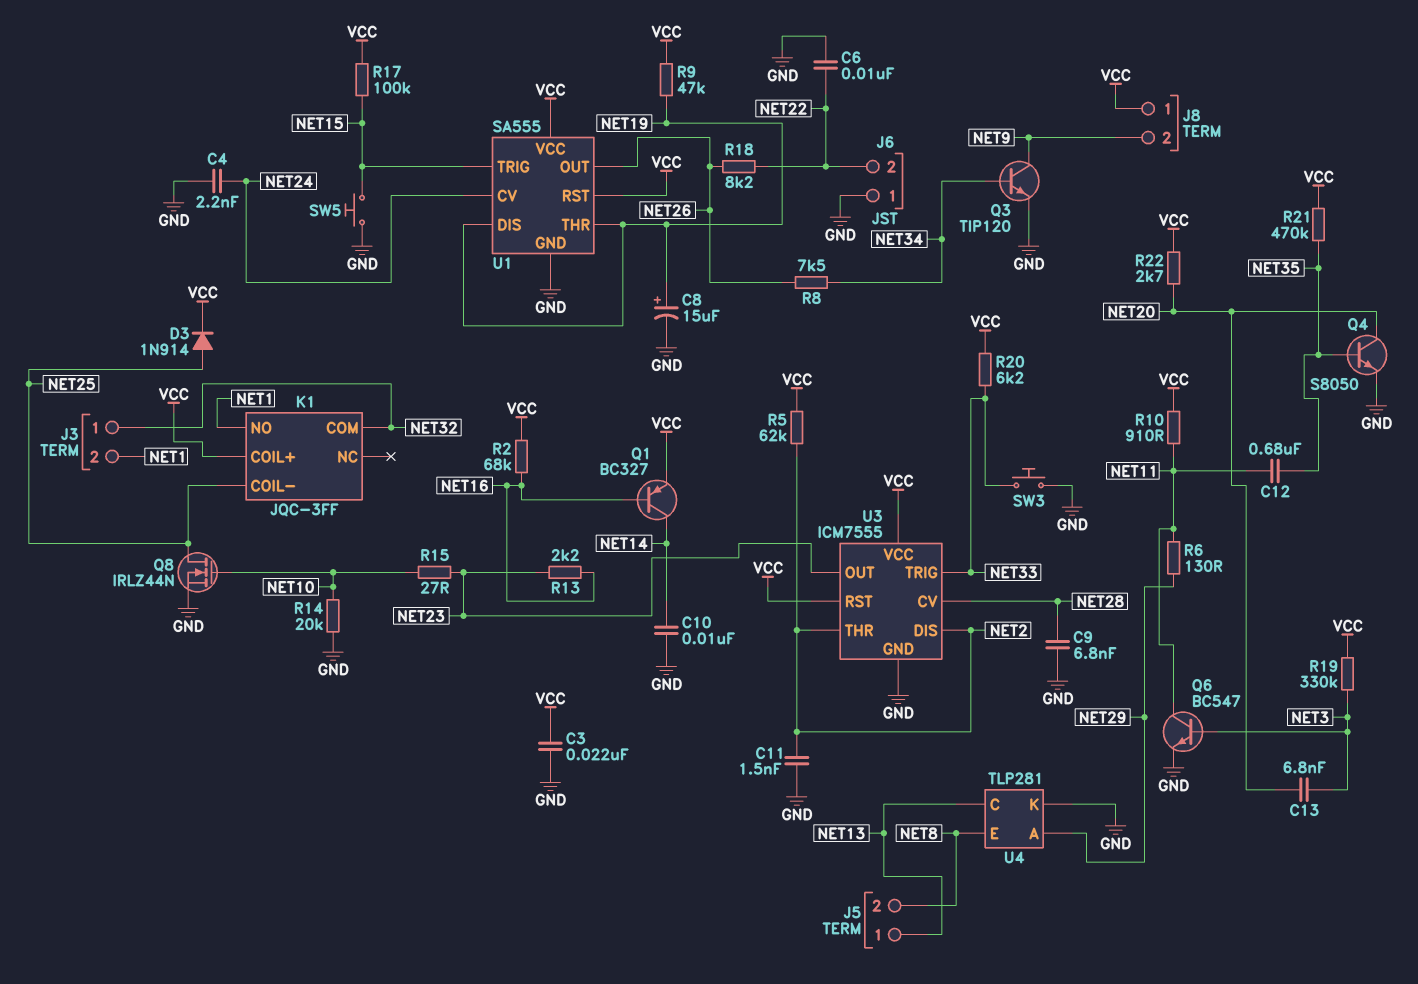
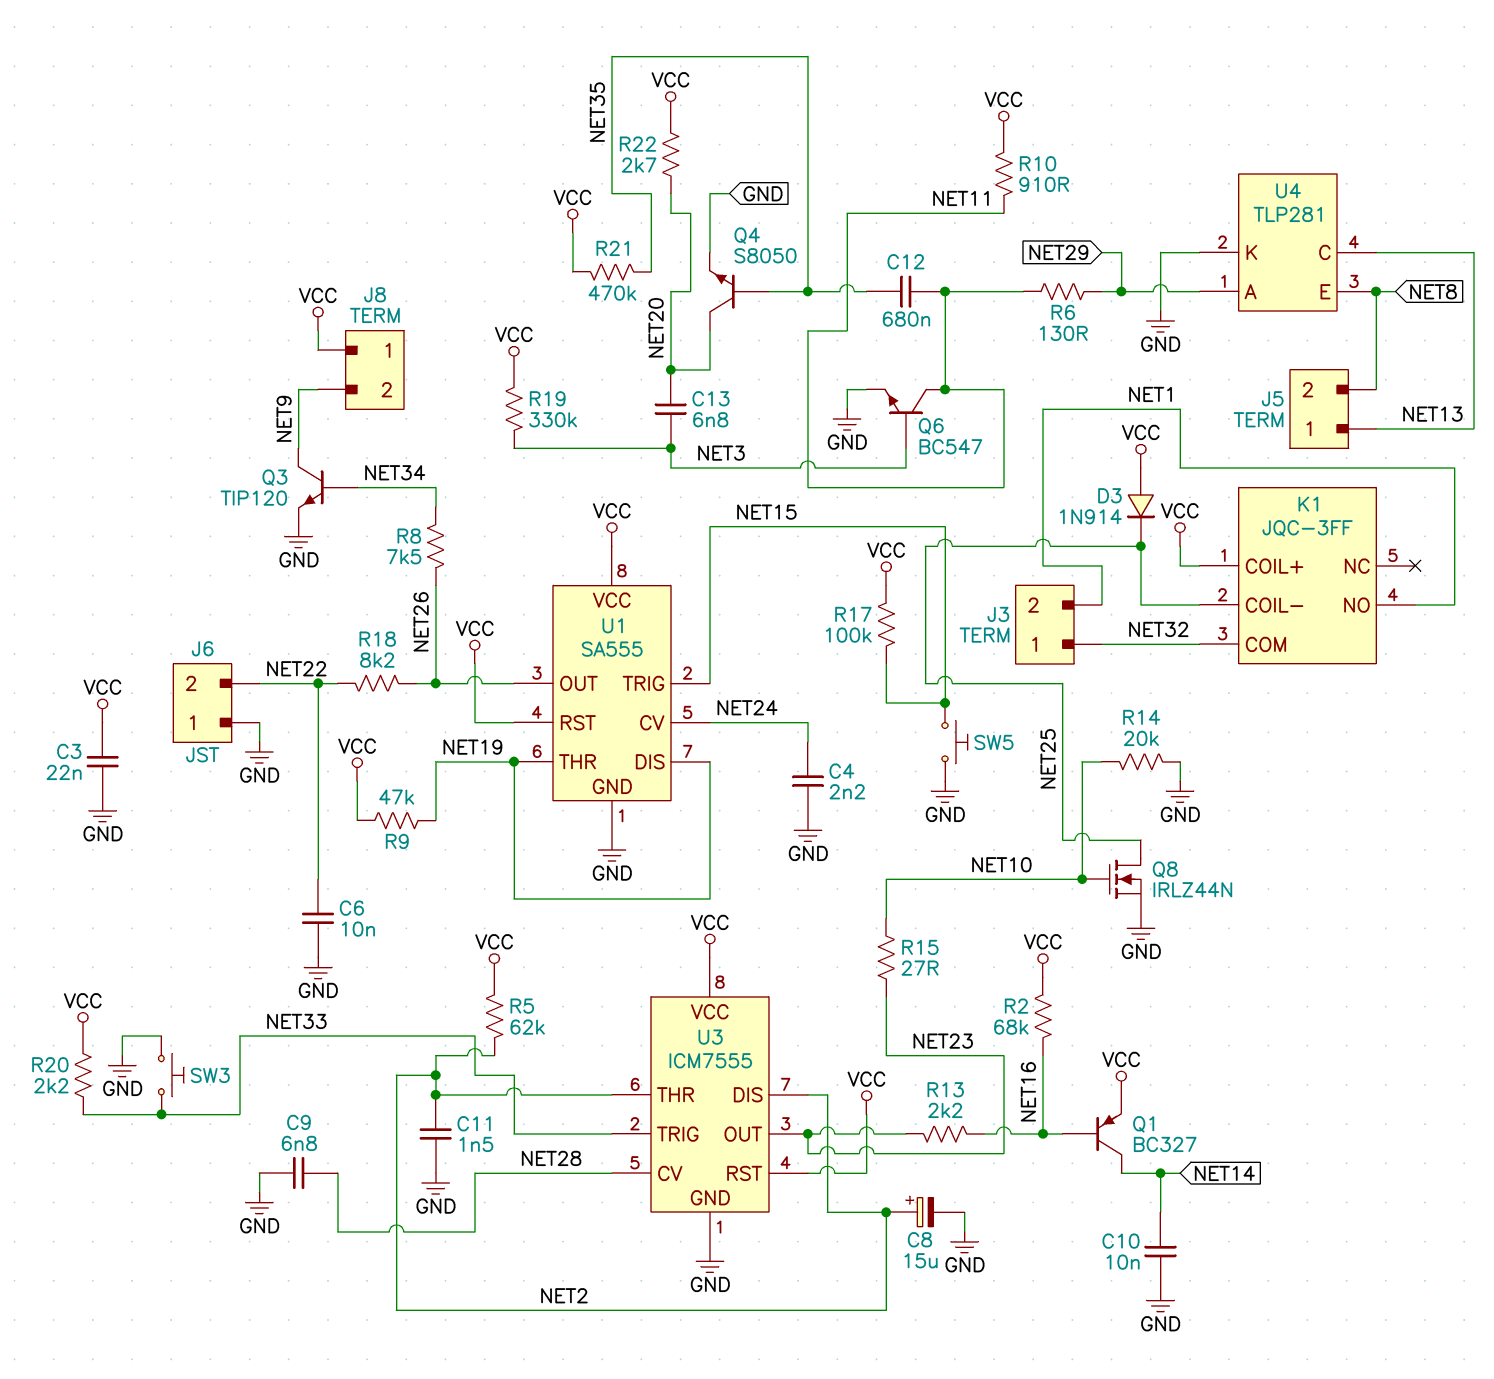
C8: 15uF (plus NET19, minus GND) -> 15uF (plus NET2, minus GND)
D3: diode 1N914 (A NET25, K VCC) -> diode 1N914 (A VCC, K NET25)
R20: 6.2k (NET33, VCC) -> 2.2k (NET33, VCC)

